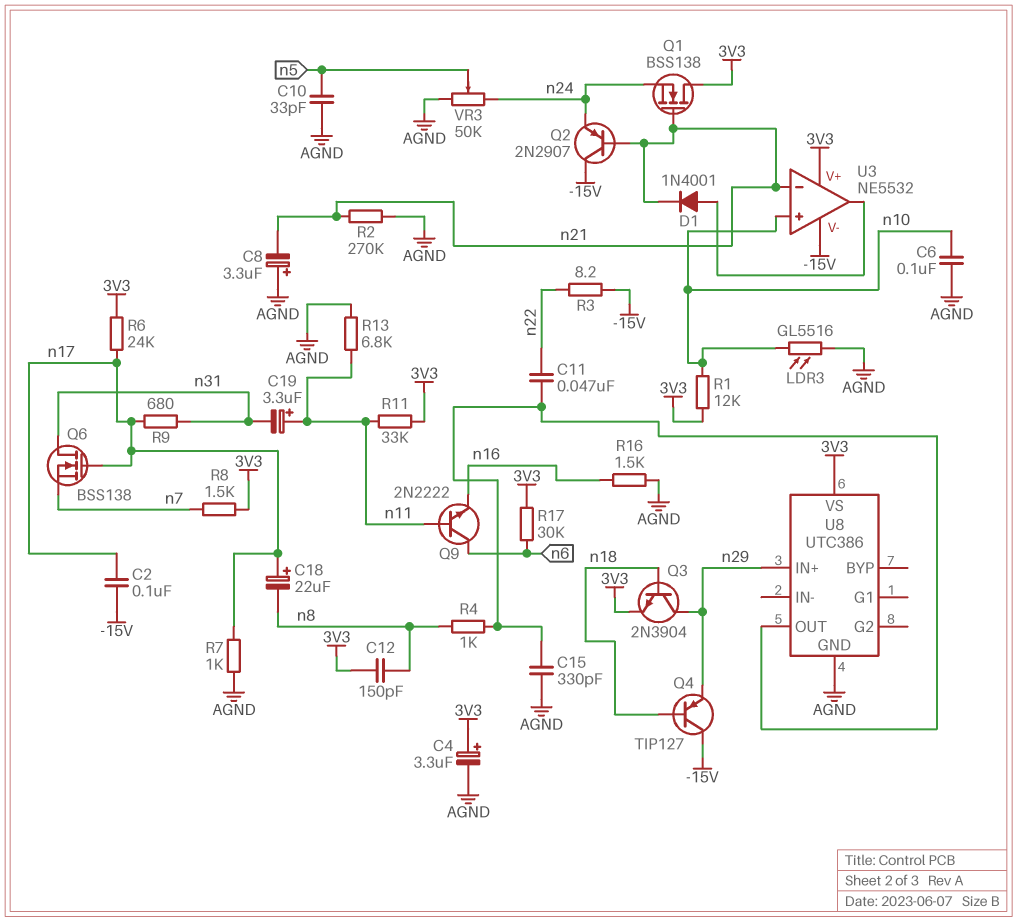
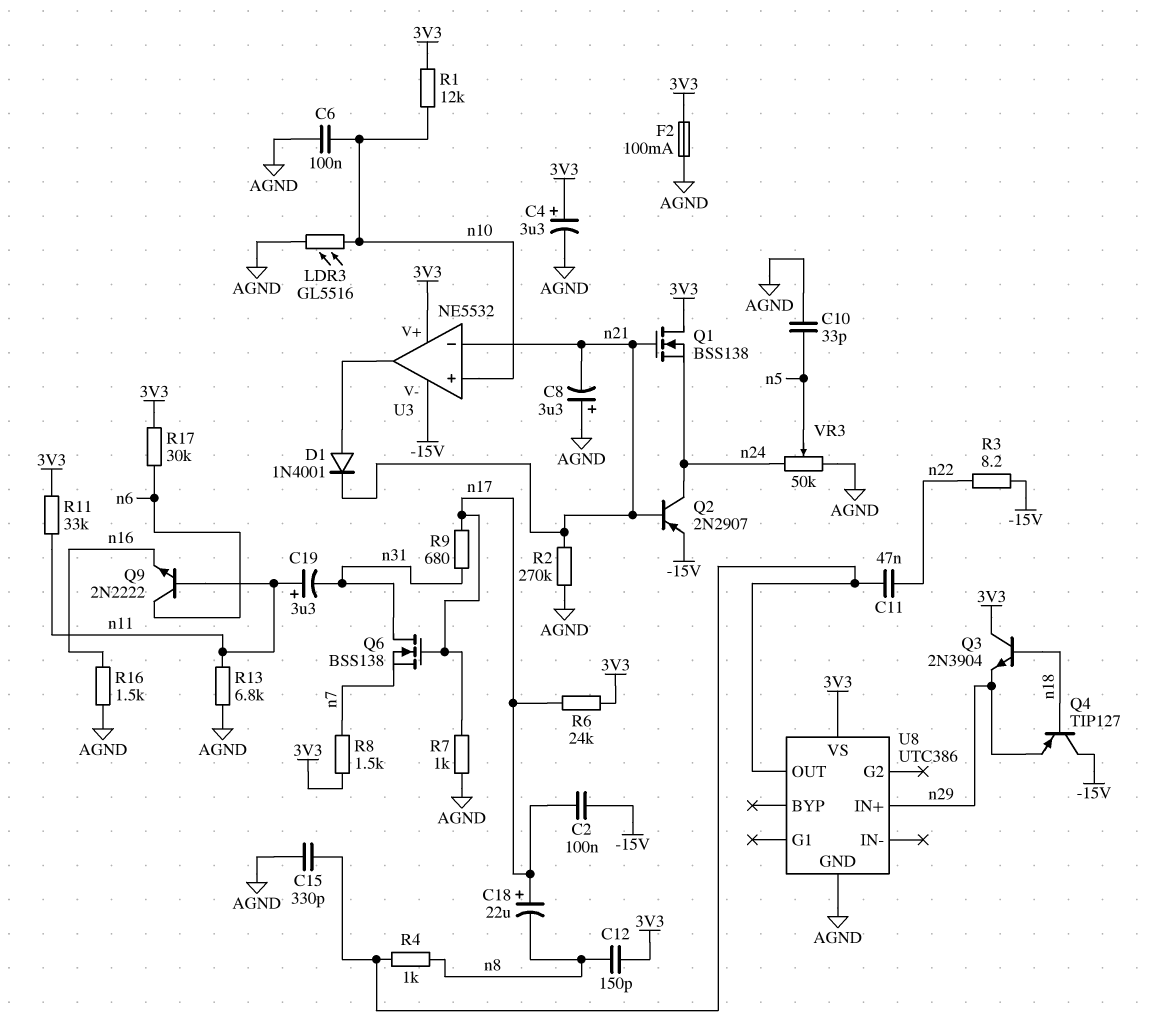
F2: none -> 100mA (3V3, AGND)
Q2: PNP 2N2907 (B n21, C -15V, E n24) -> PNP 2N2907 (B n21, C n24, E -15V)
Q3: NPN 2N3904 (B n18, C n29, E 3V3) -> NPN 2N3904 (B n18, C 3V3, E n29)

